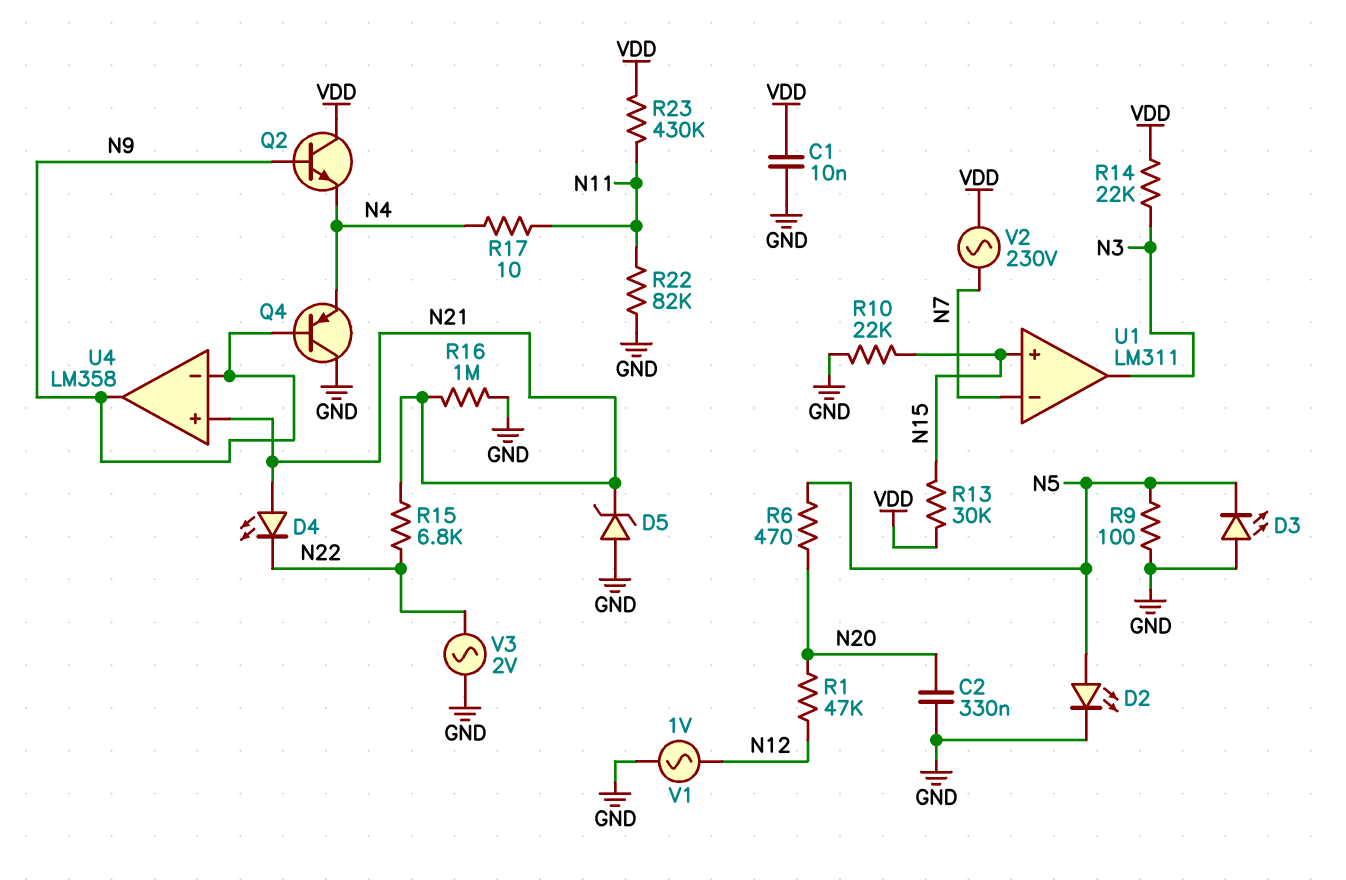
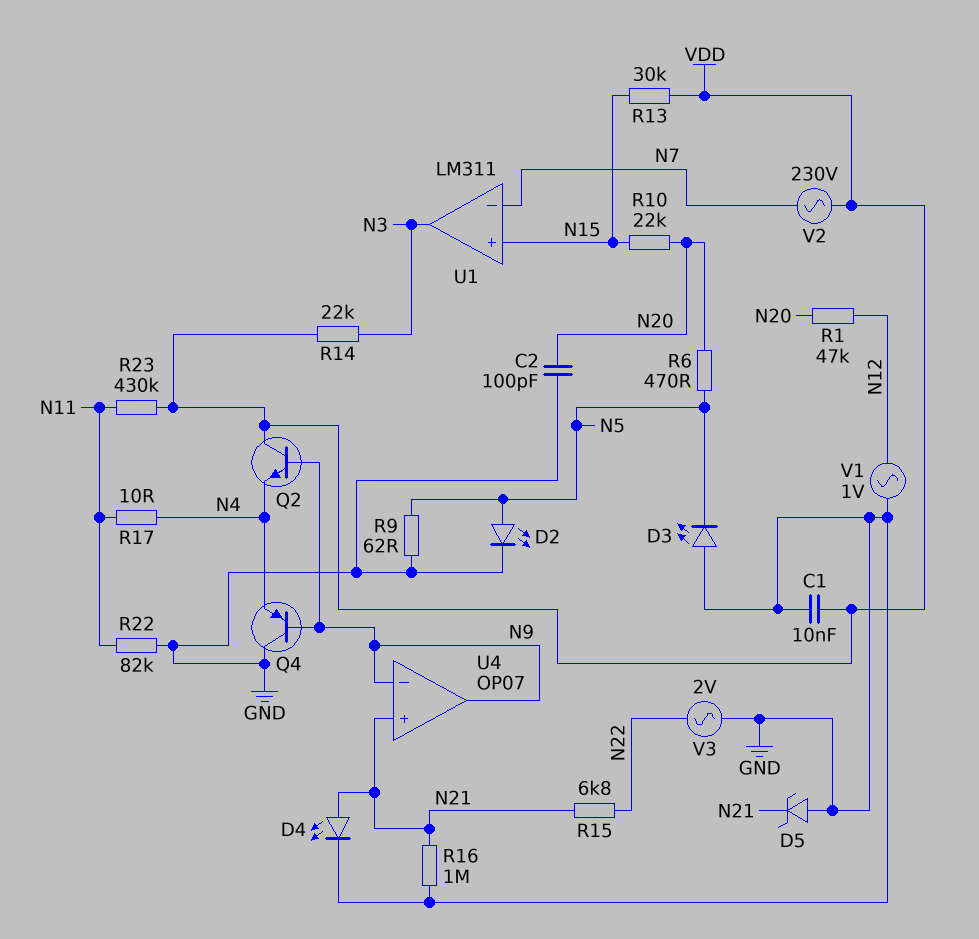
C2: 330nF (GND, N20) -> 100pF (GND, N20)
D4: LED (A N21, K N22) -> LED (A N21, K GND)
R9: 100 (GND, N5) -> 62 (GND, N5)
R10: 22k (GND, N15) -> 22k (N15, N20)
U4: LM358 -> OP07

